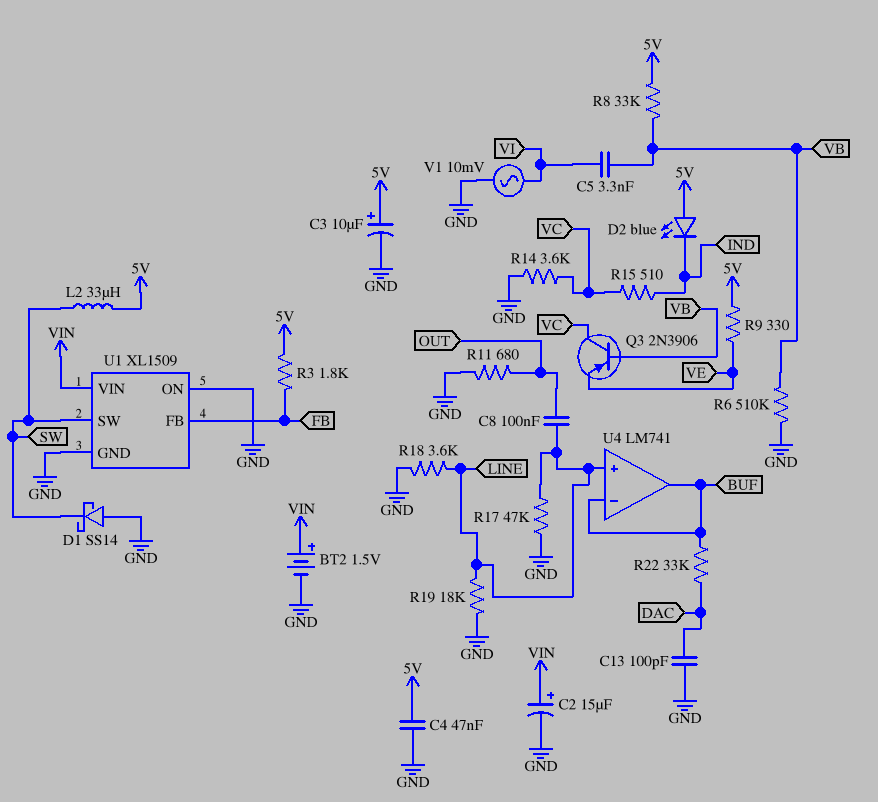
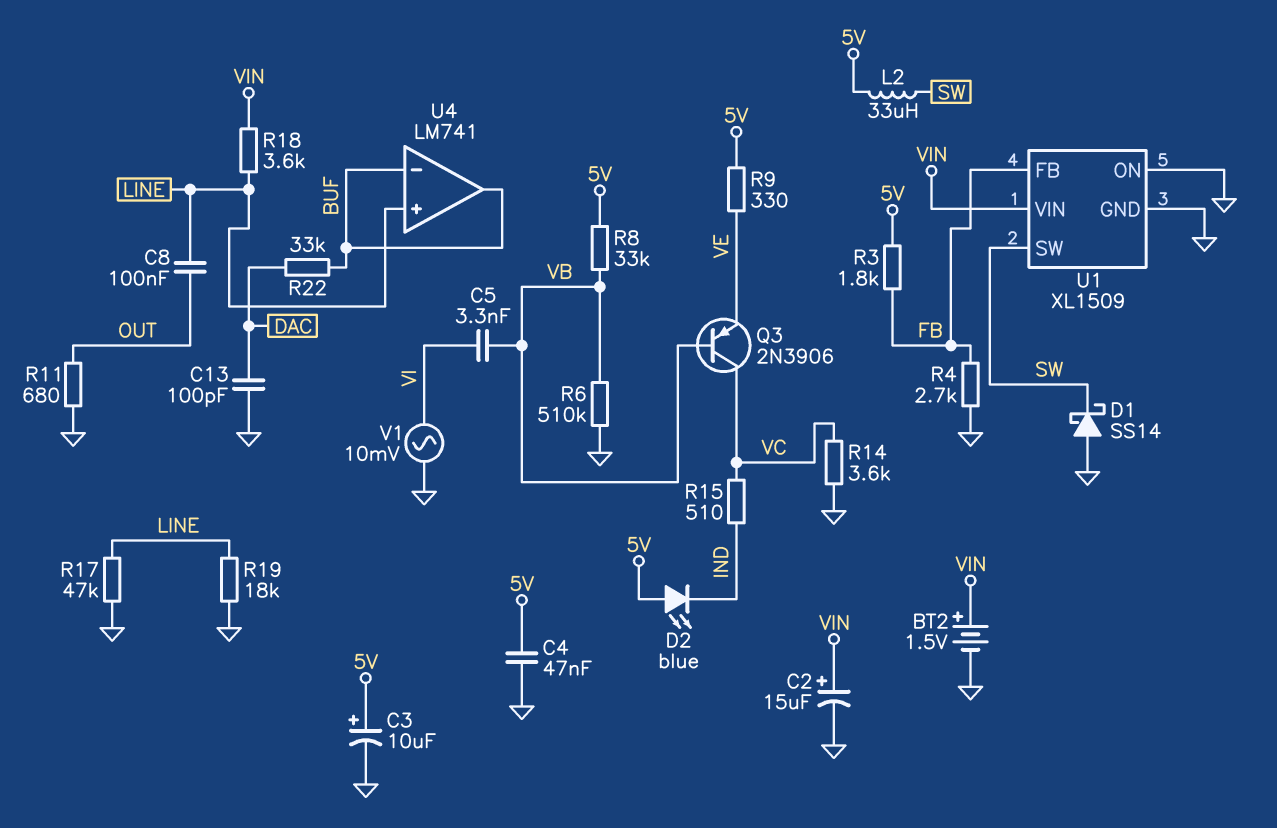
R4: none -> 2.7k (FB, GND)
R18: 3.6k (GND, LINE) -> 3.6k (LINE, VIN)

